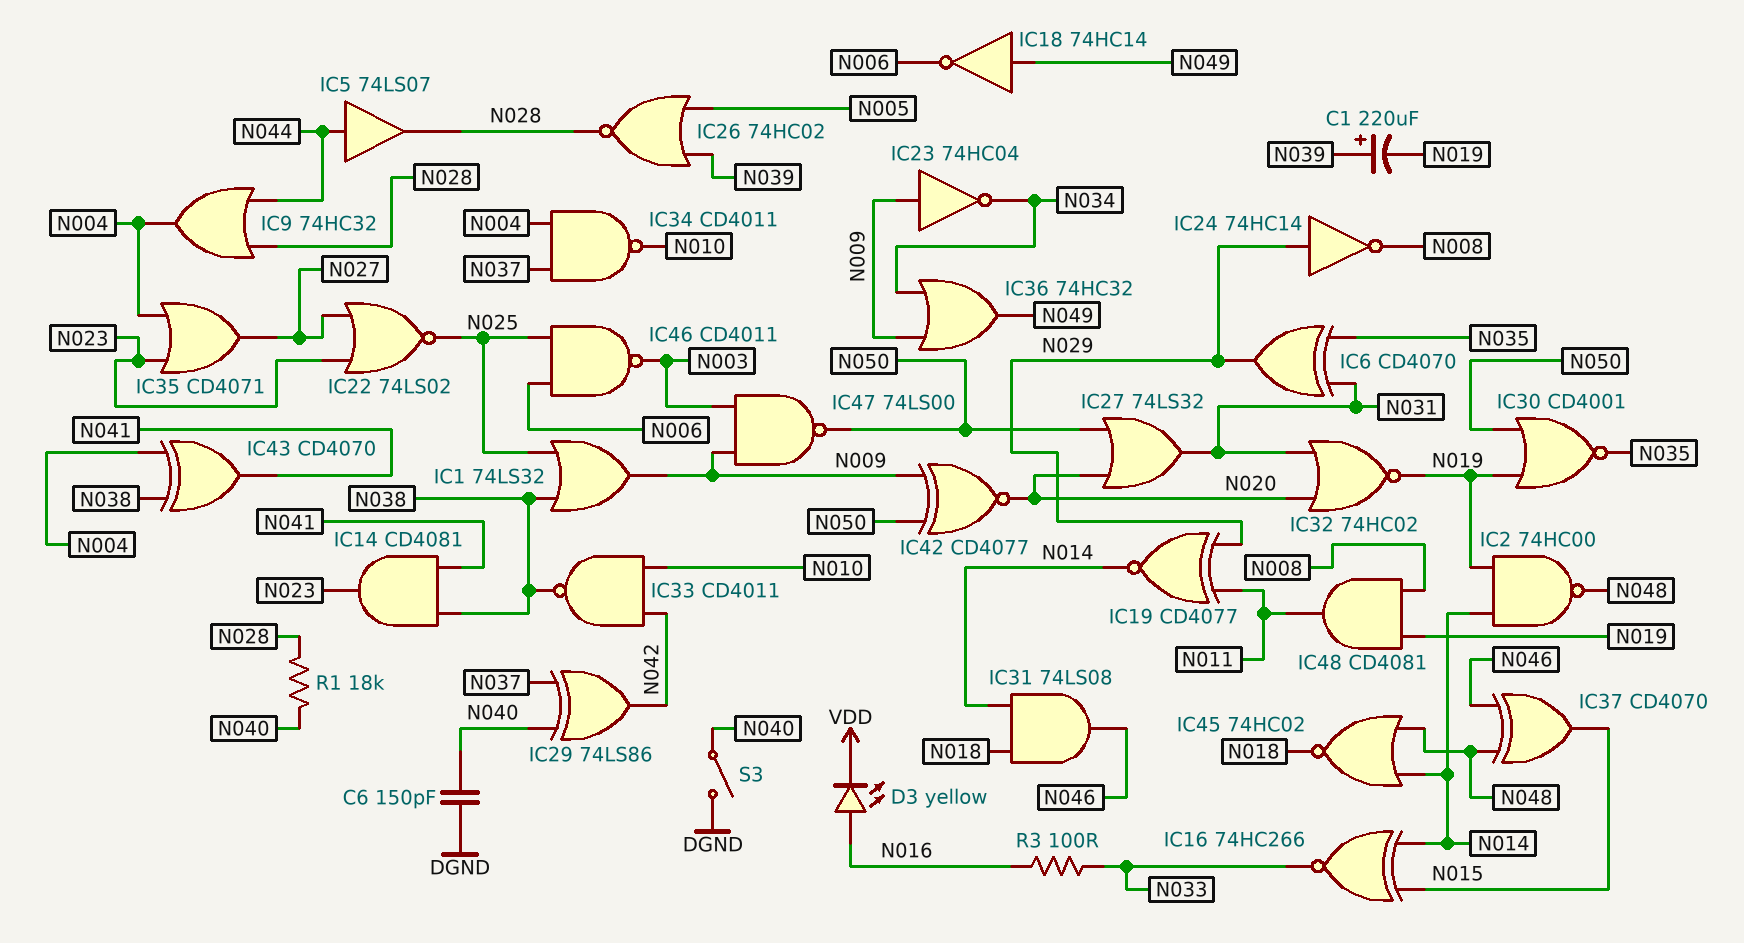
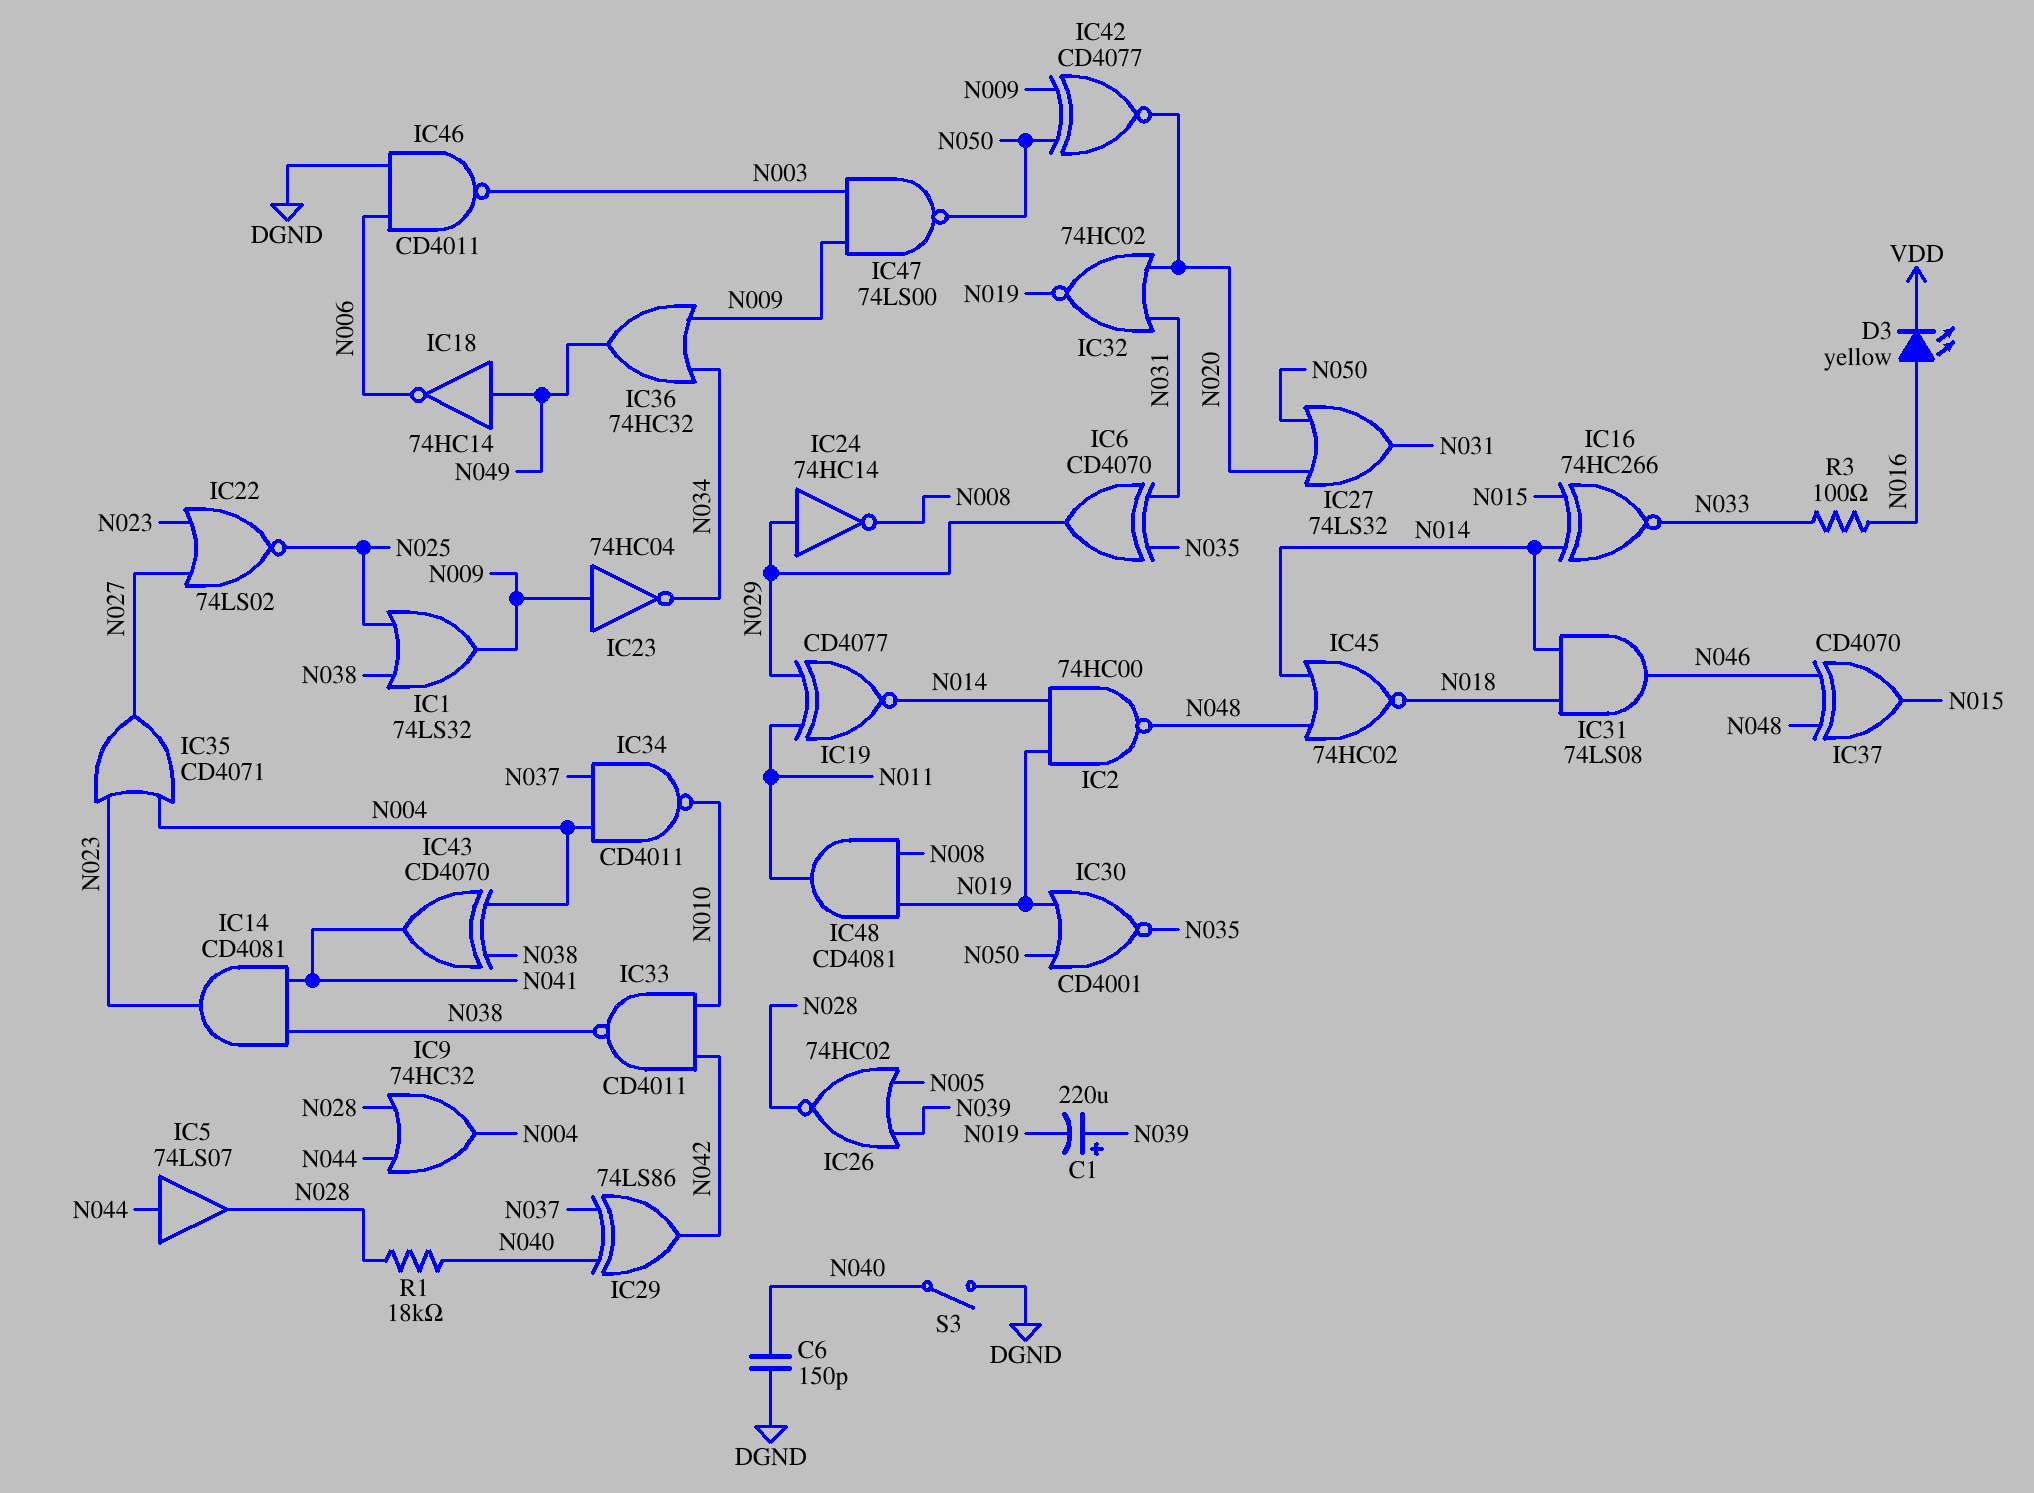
IC46: NAND CD4011 (in N006, in N025, out N003) -> NAND CD4011 (in DGND, in N006, out N003)

